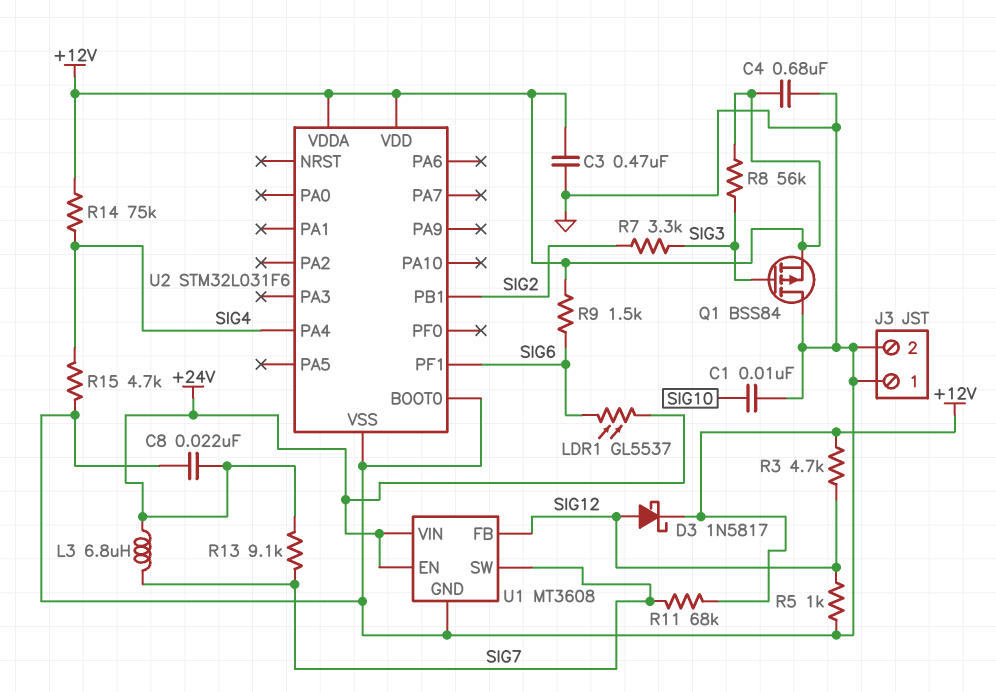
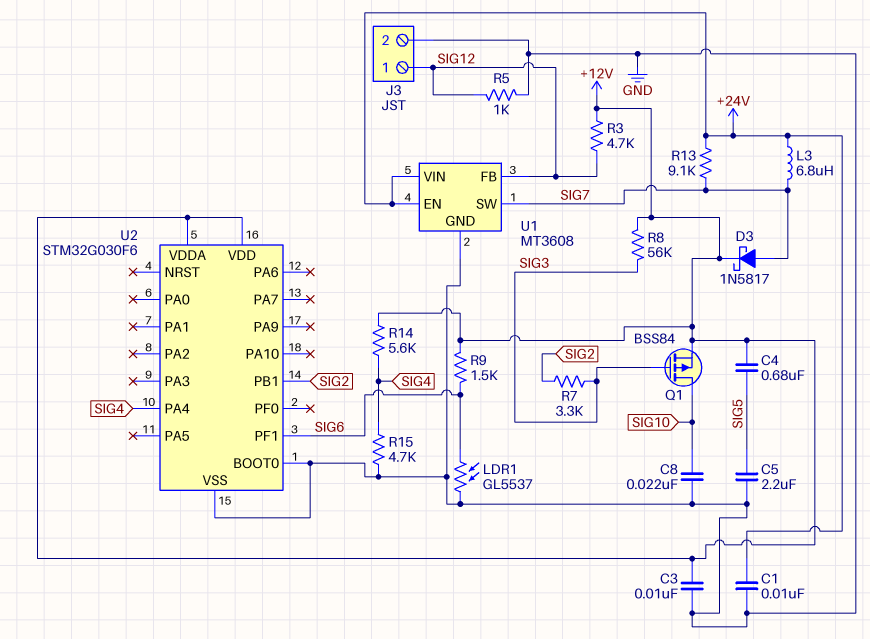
C1: 10nF (GND, SIG10) -> 10nF (+24V, GND)
C3: 470nF (+12V, GND) -> 10nF (+12V, GND)
C4: 680nF (+12V, GND) -> 680nF (+12V, SIG5)
C5: none -> 2.2uF (GND, SIG5)
C8: 22nF (+24V, GND) -> 22nF (GND, SIG10)
D3: schottky 1N5817 (A SIG12, K +12V) -> schottky 1N5817 (A SIG7, K +12V)
J3 pin 1: GND -> SIG12
LDR1: GL5537 (+24V, SIG6) -> GL5537 (GND, SIG6)
Q1: PMOS BSS84 (G SIG3, D GND, S +12V) -> PMOS BSS84 (G SIG3, D SIG10, S +12V)
R11: 68k (+12V, SIG7) -> none
R14: 75k (+12V, SIG4) -> 5.6k (+12V, SIG4)
U2: STM32L031F6 -> STM32G030F6

